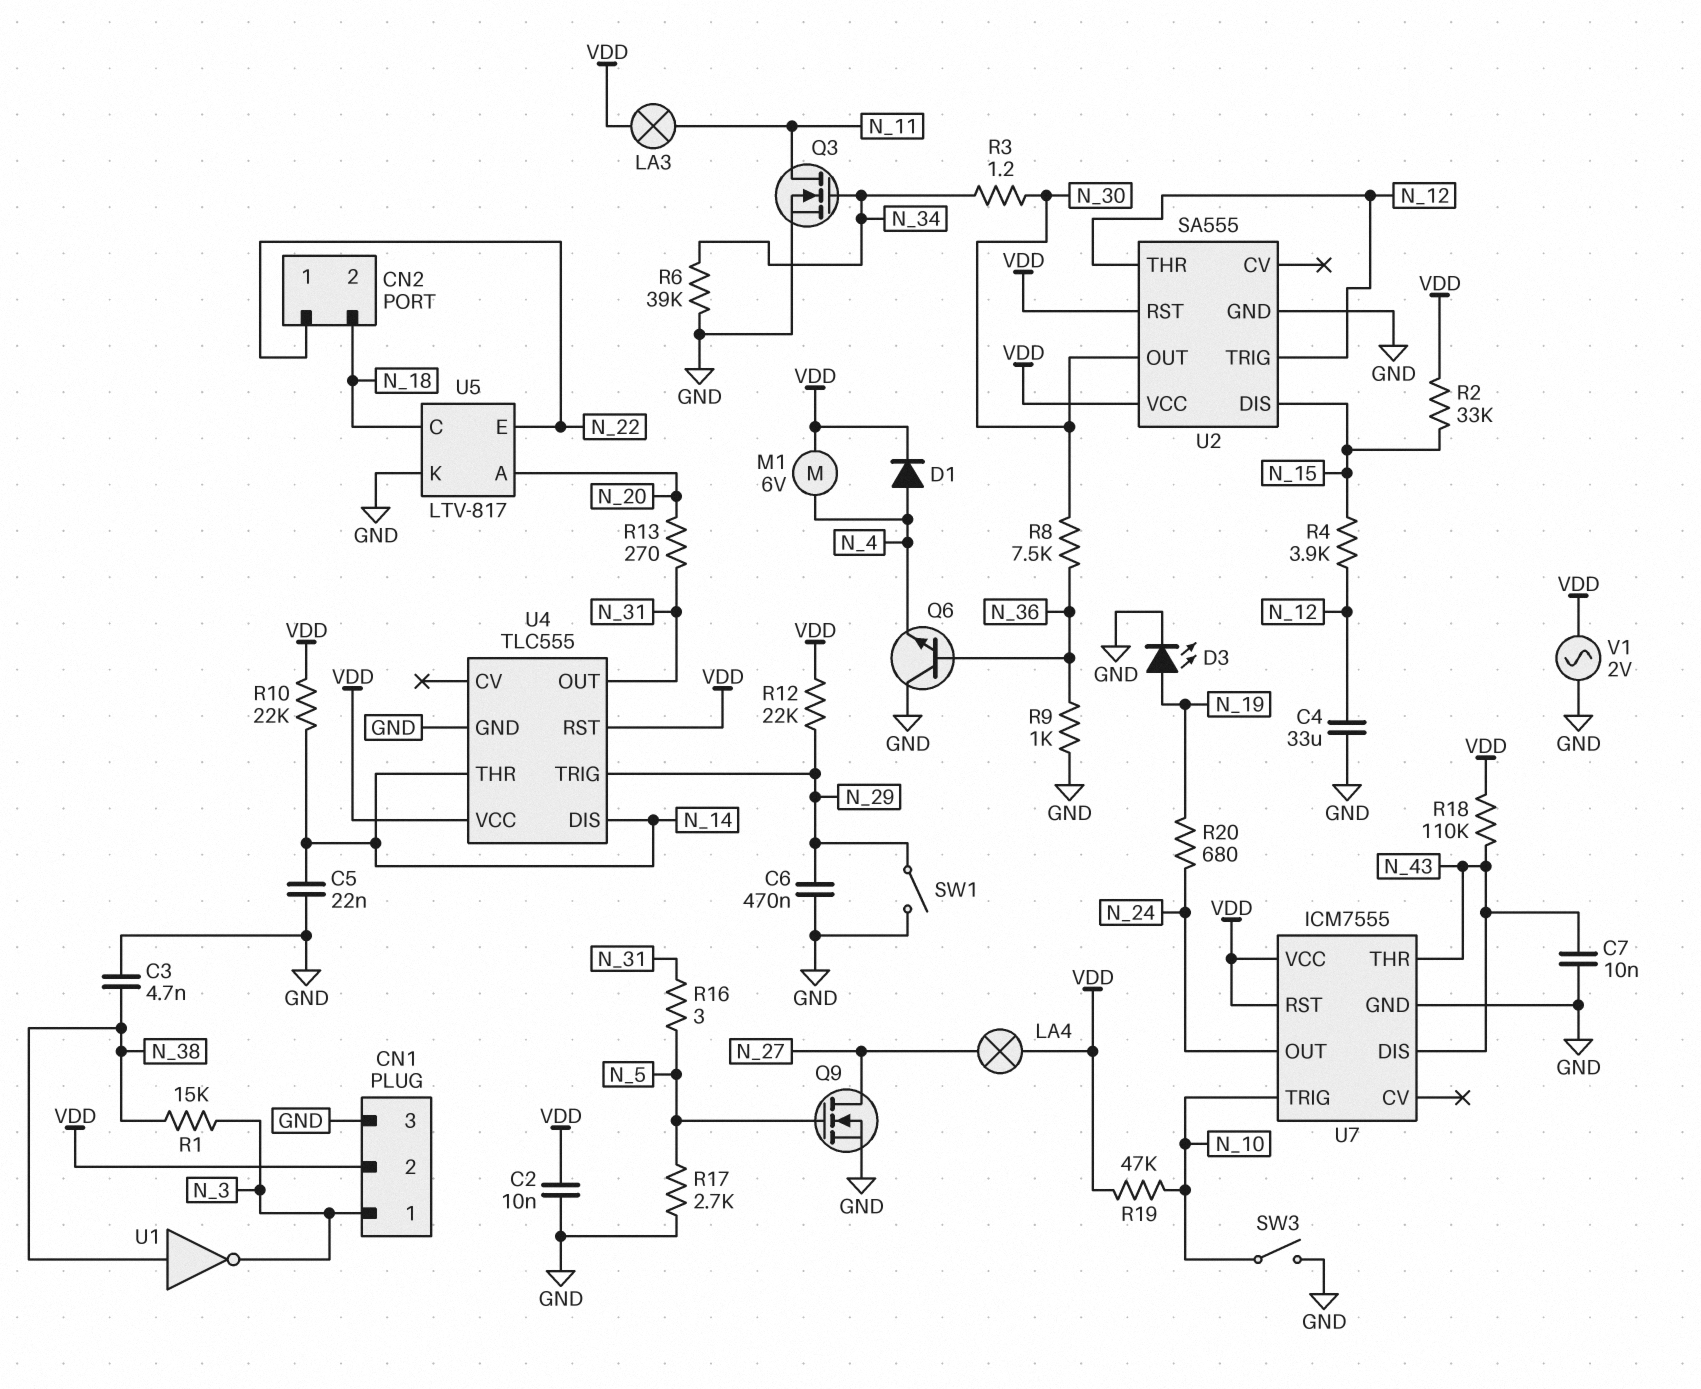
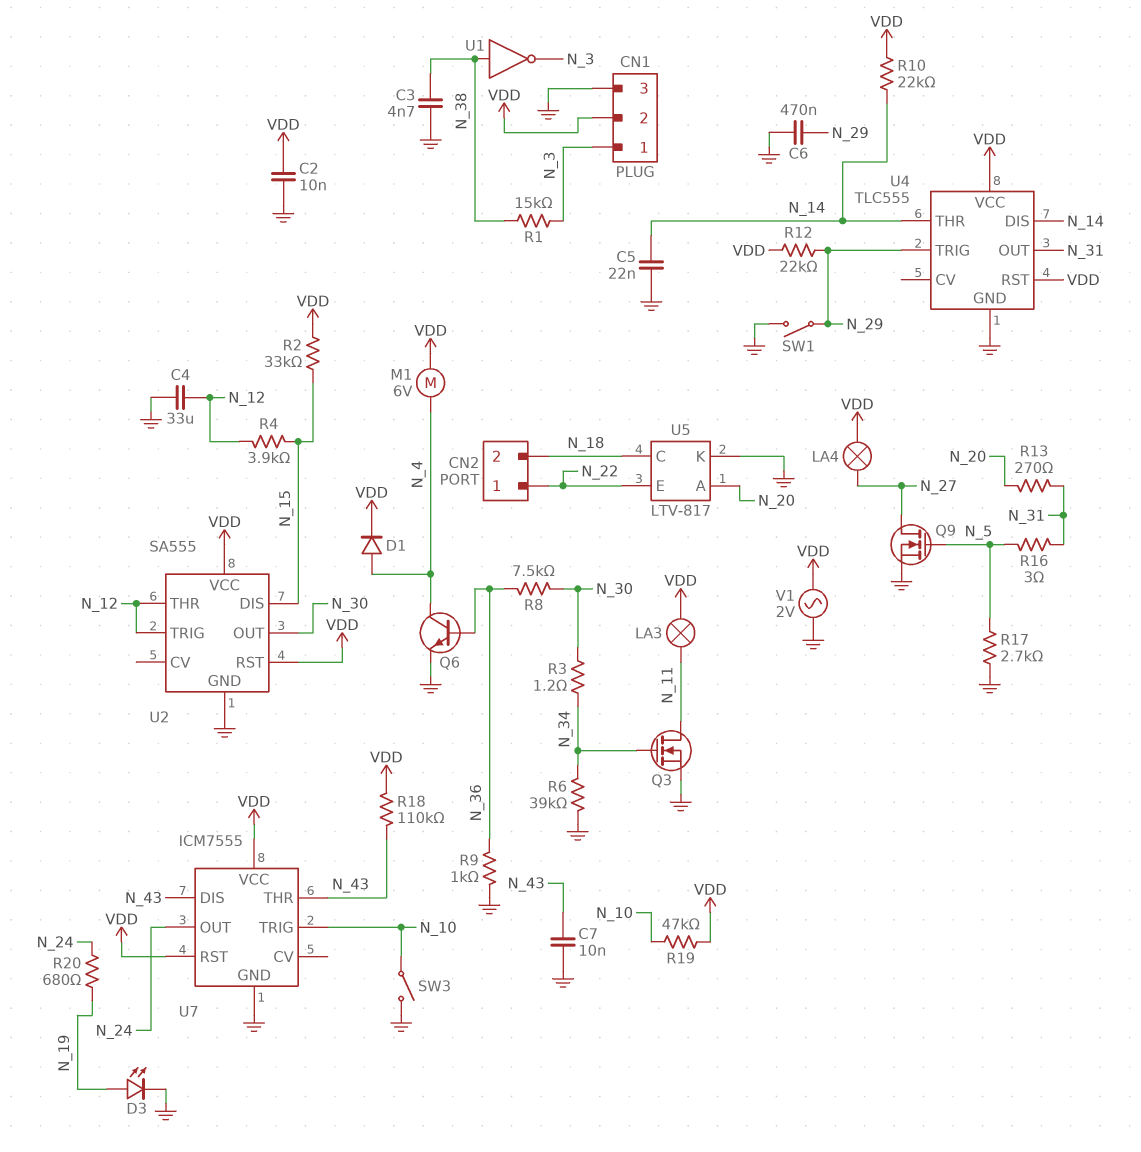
Q6: NPN (B N_36, C GND, E N_4) -> NPN (B N_36, C N_4, E GND)

